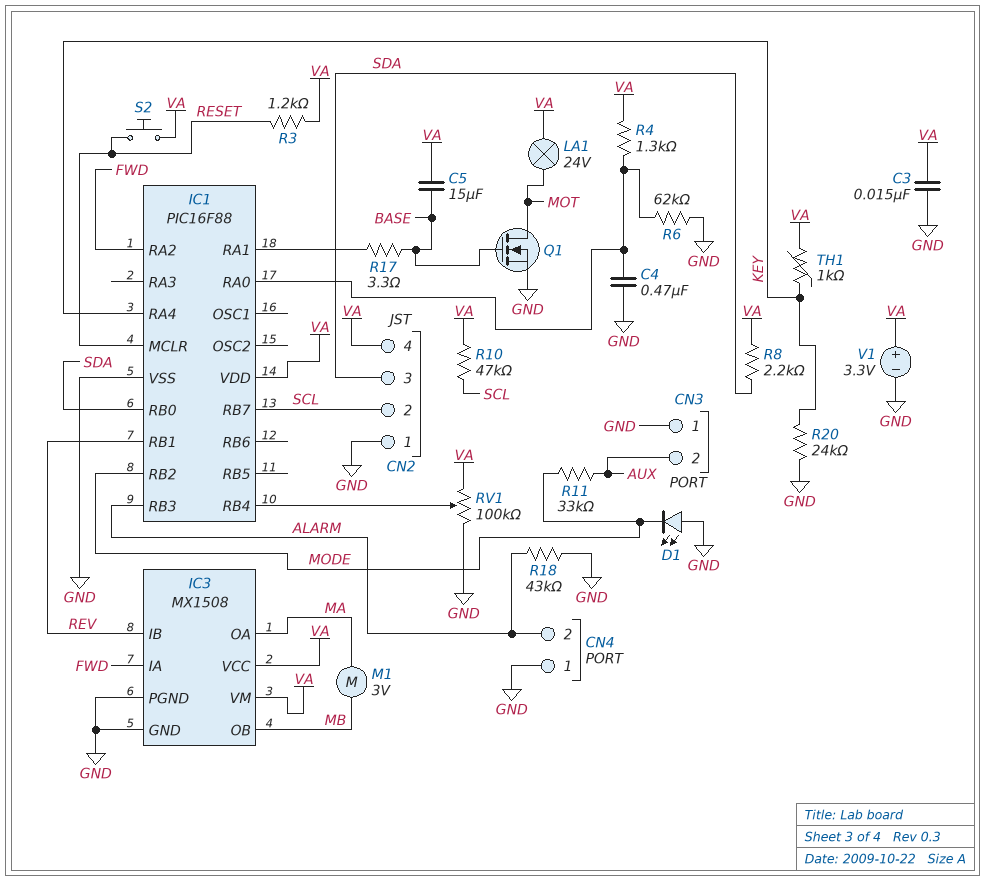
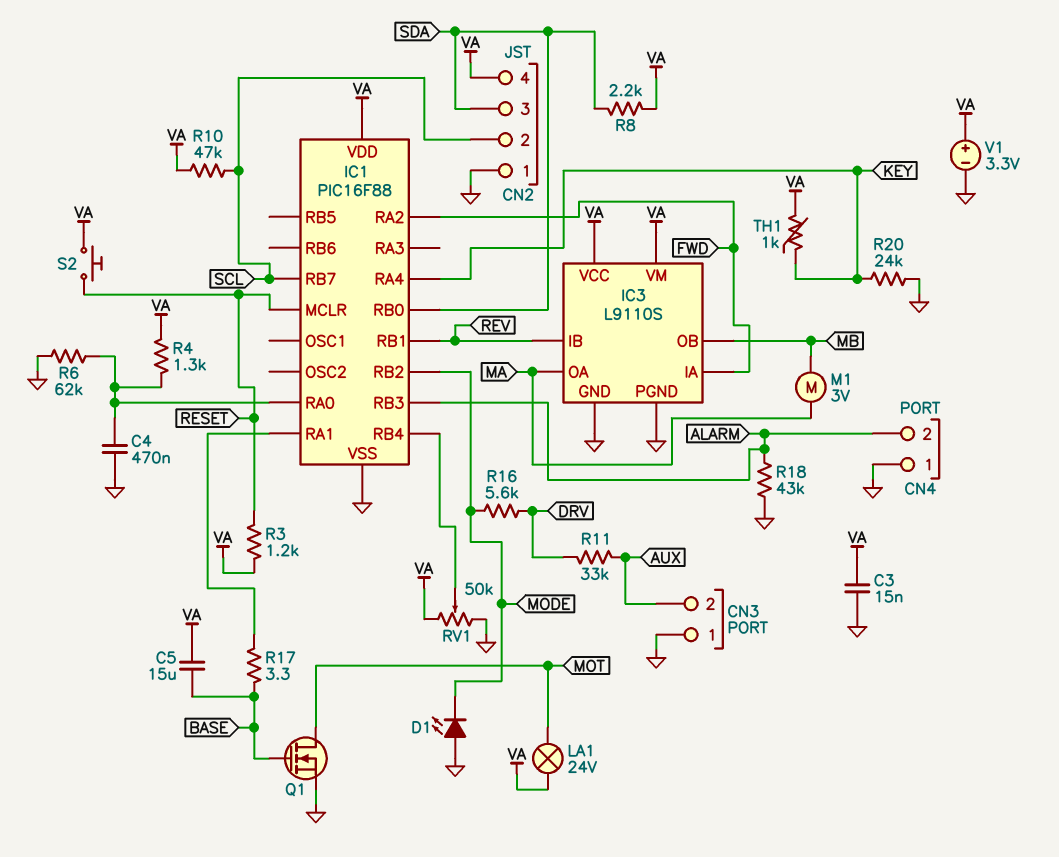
IC3: MX1508 -> L9110S
R11: 33k (AUX, MODE) -> 33k (AUX, DRV)
R16: none -> 5.6k (DRV, MODE)
RV1: 100k (GND, VA, wiper IC1/RB4) -> 50k (GND, VA, wiper IC1/RB4)

